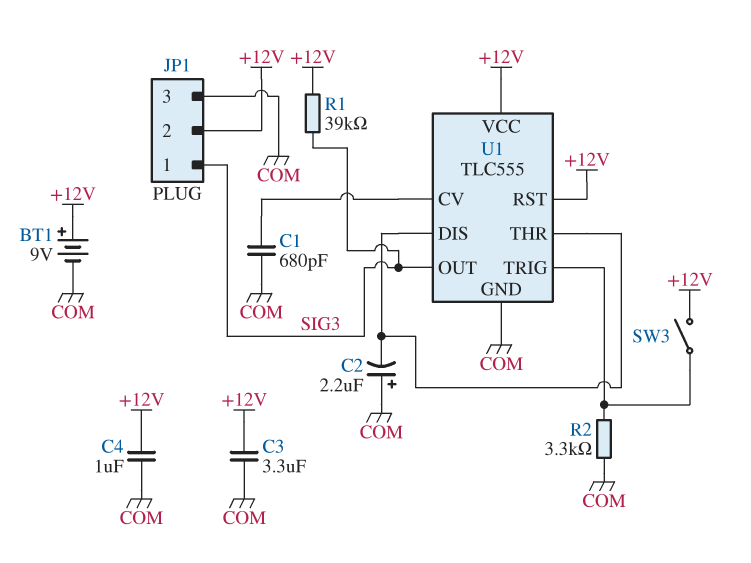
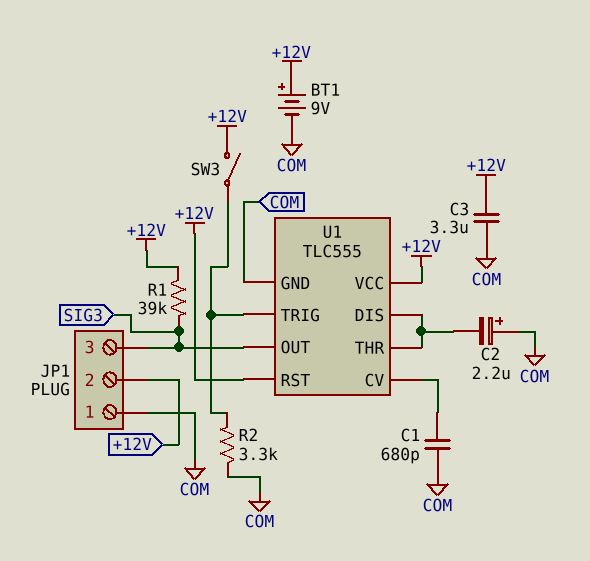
C4: 1uF (+12V, COM) -> none
JP1 pin 1: SIG3 -> COM
JP1 pin 3: COM -> SIG3

